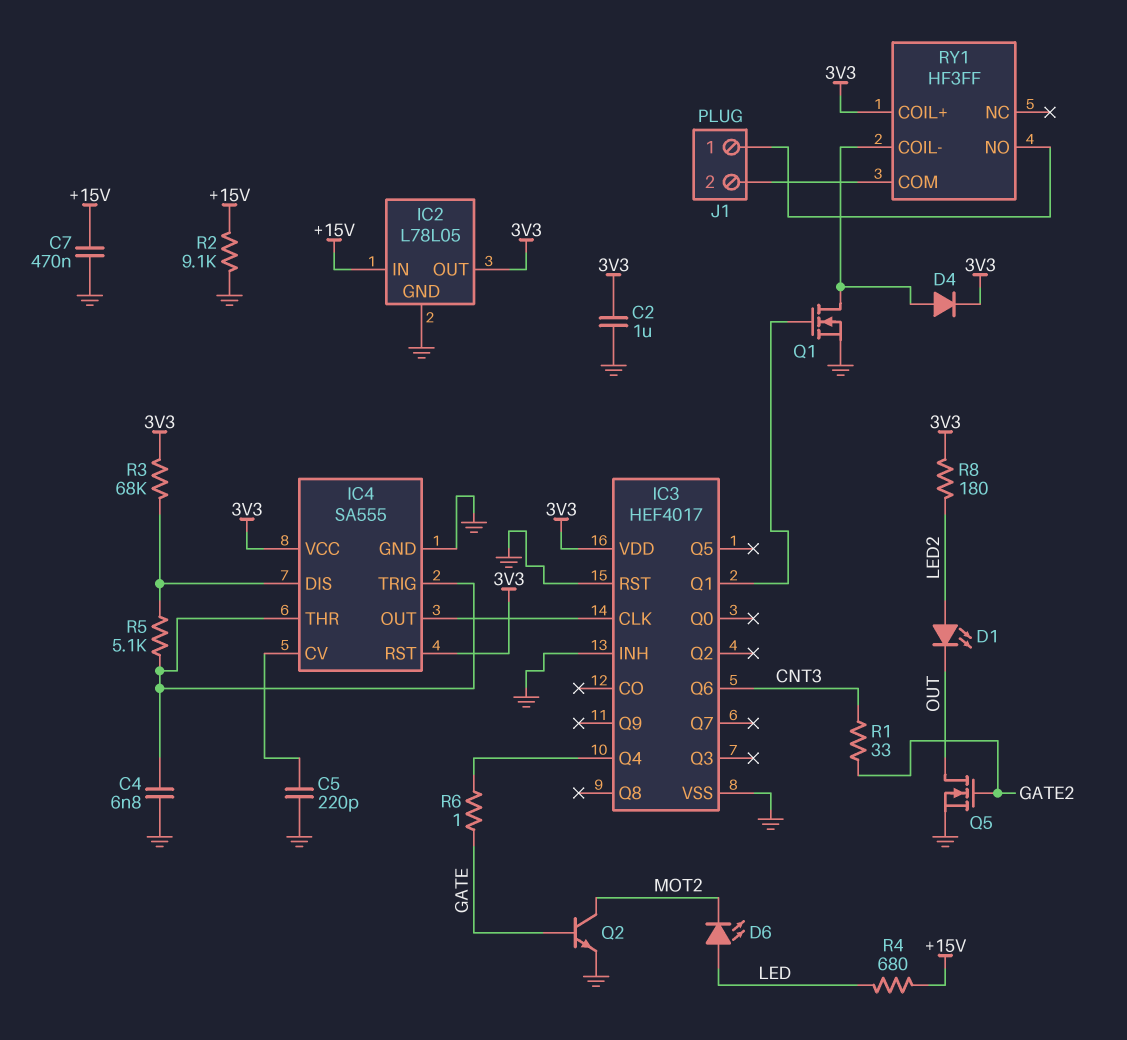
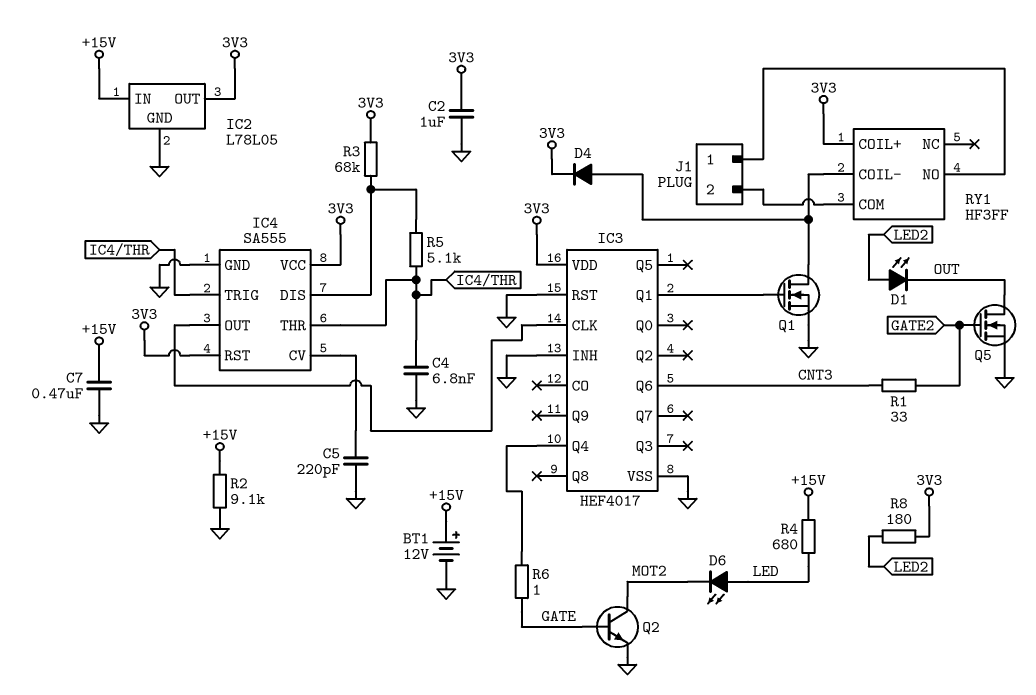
BT1: none -> 12V (plus +15V, minus GND)

